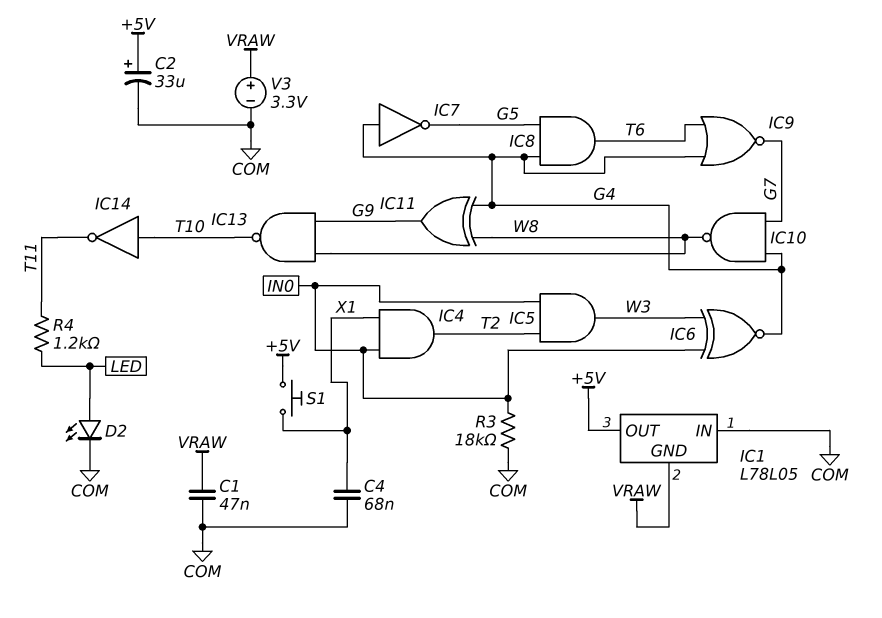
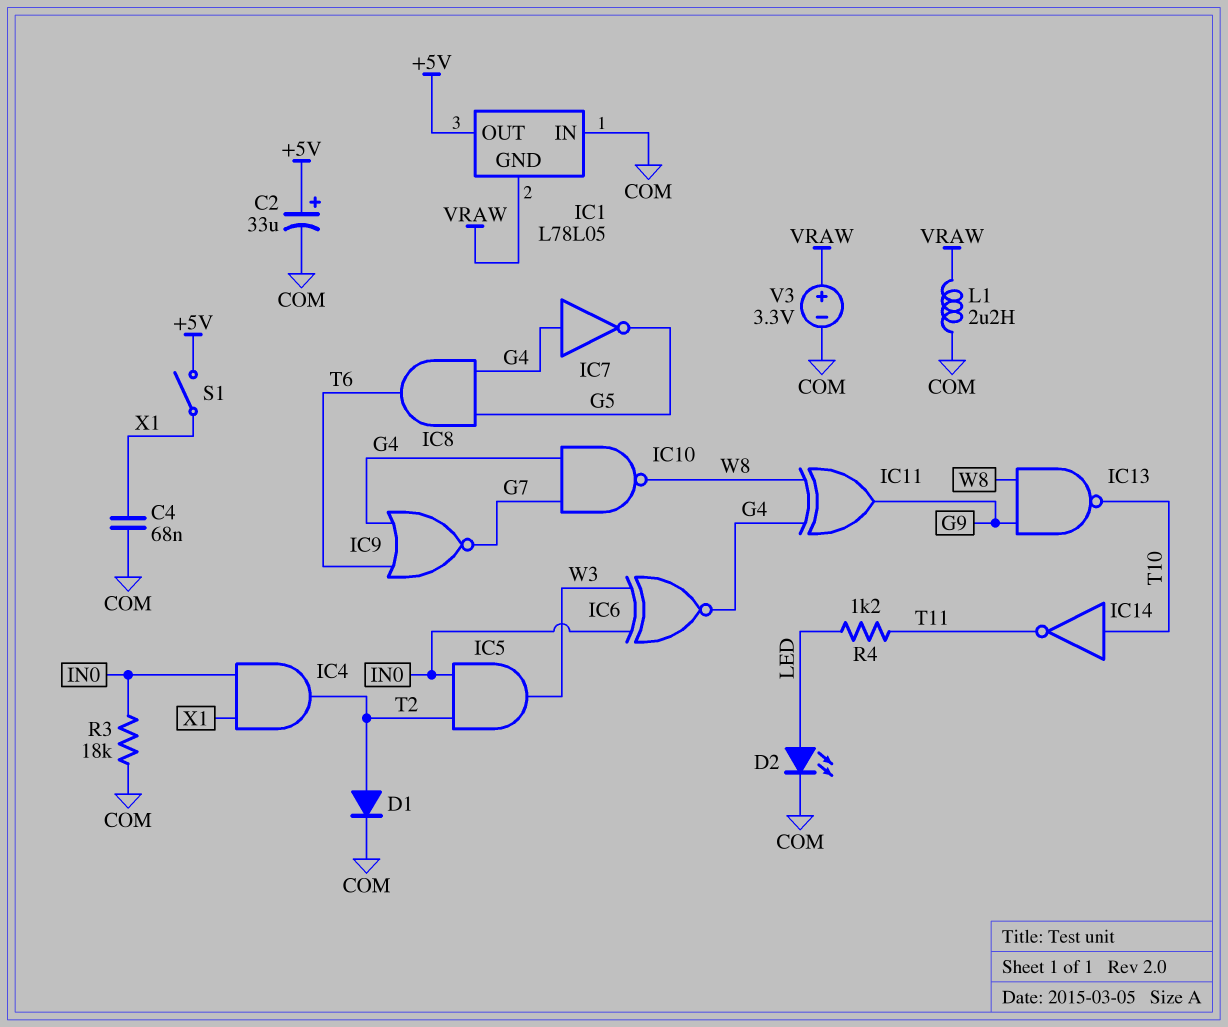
C1: 47nF (COM, VRAW) -> none
D1: none -> diode (A T2, K COM)
L1: none -> 2.2uH (COM, VRAW)
S1: button (+5V, X1) -> switch (+5V, X1)

